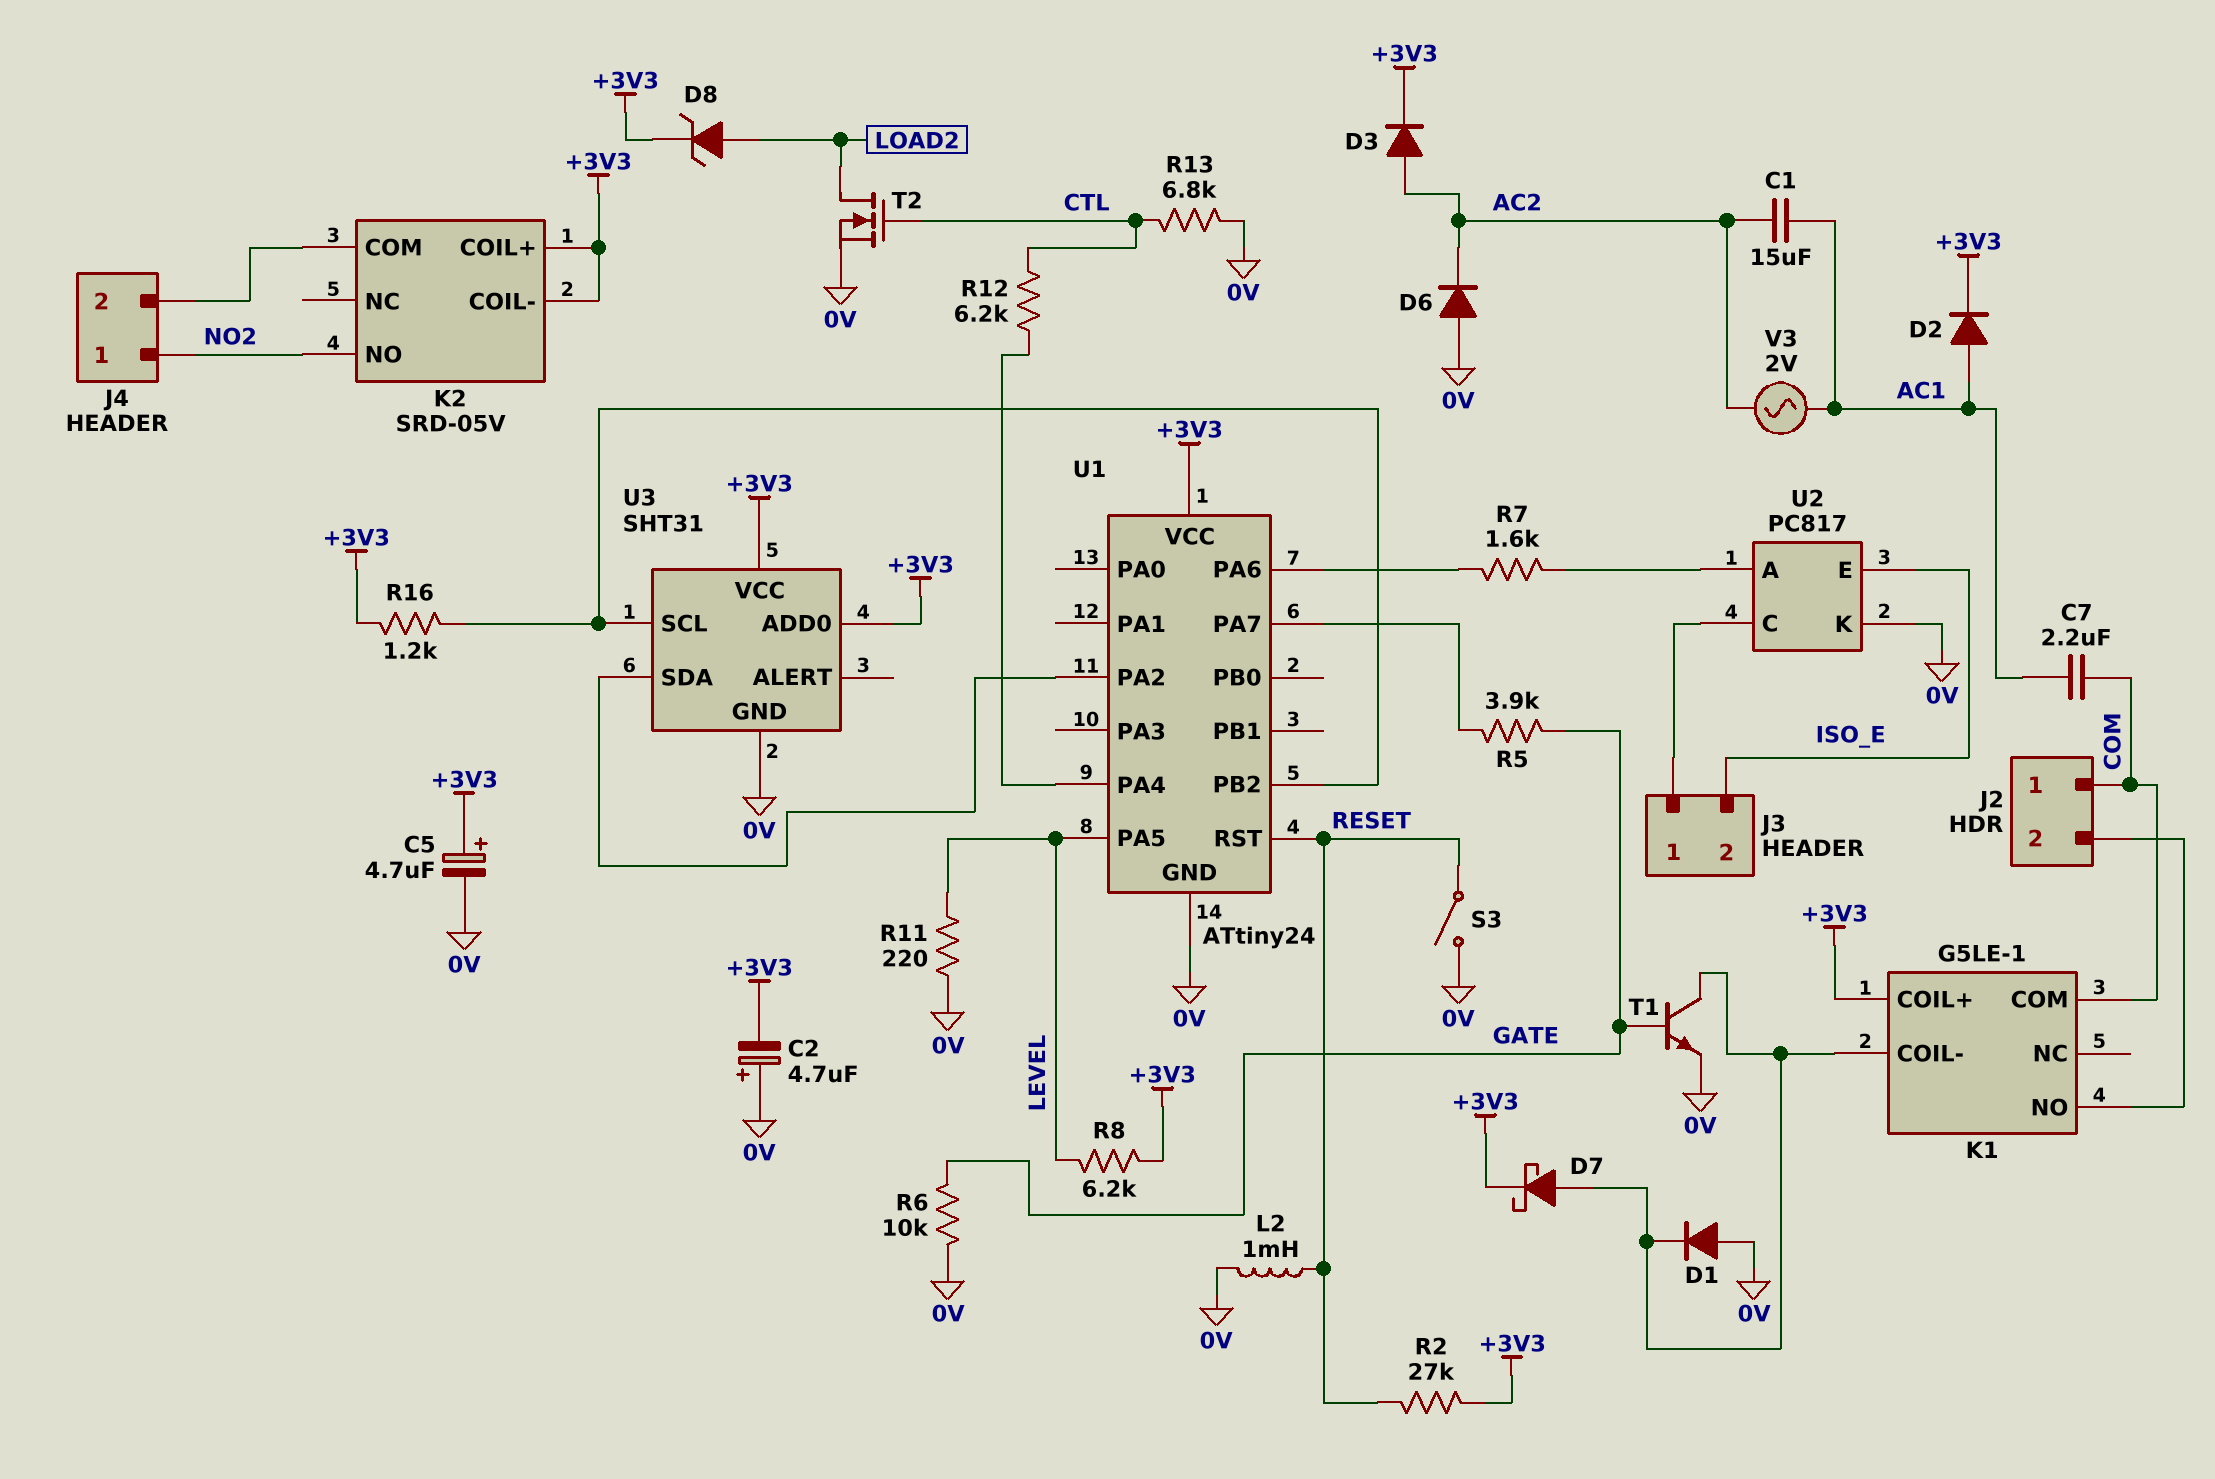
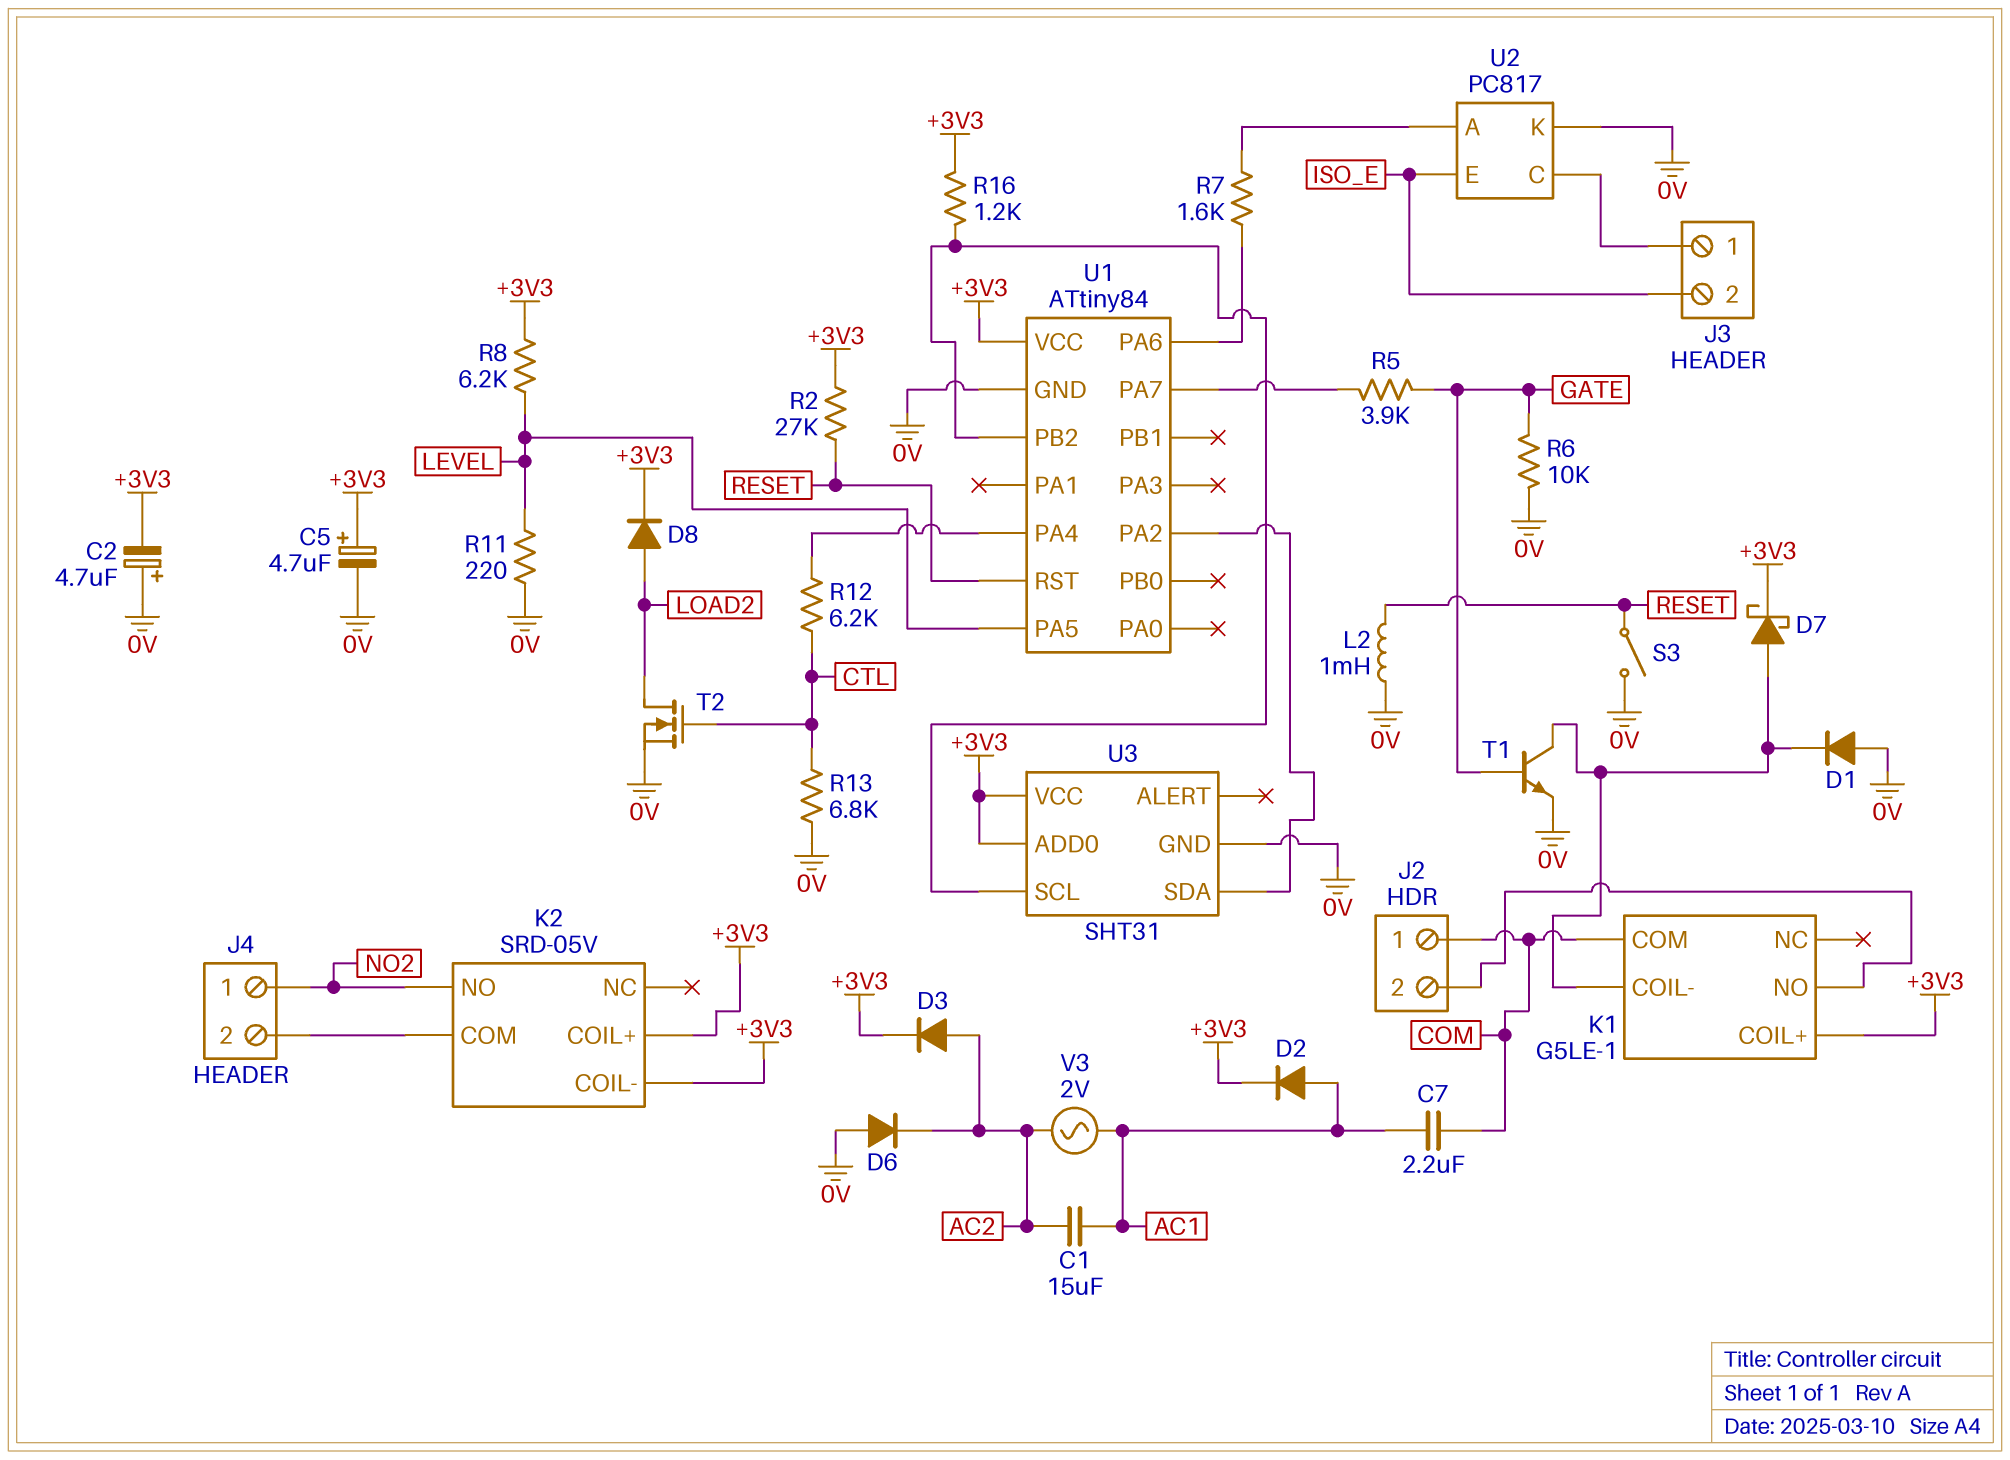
D8: zener (A LOAD2, K +3V3) -> diode (A LOAD2, K +3V3)
U1: ATtiny24 -> ATtiny84

